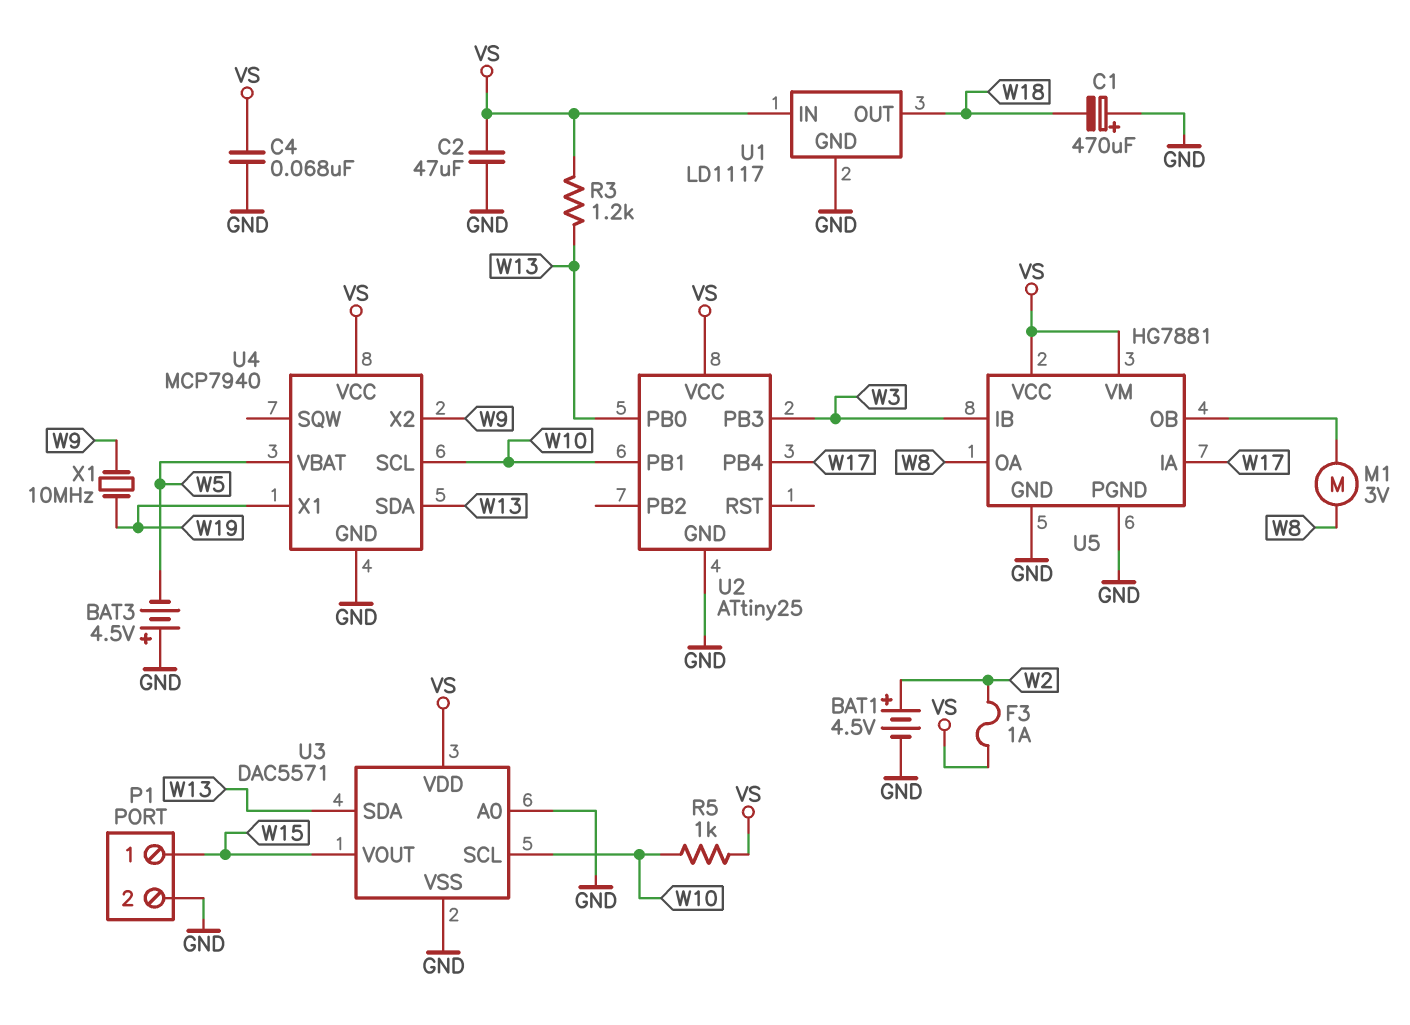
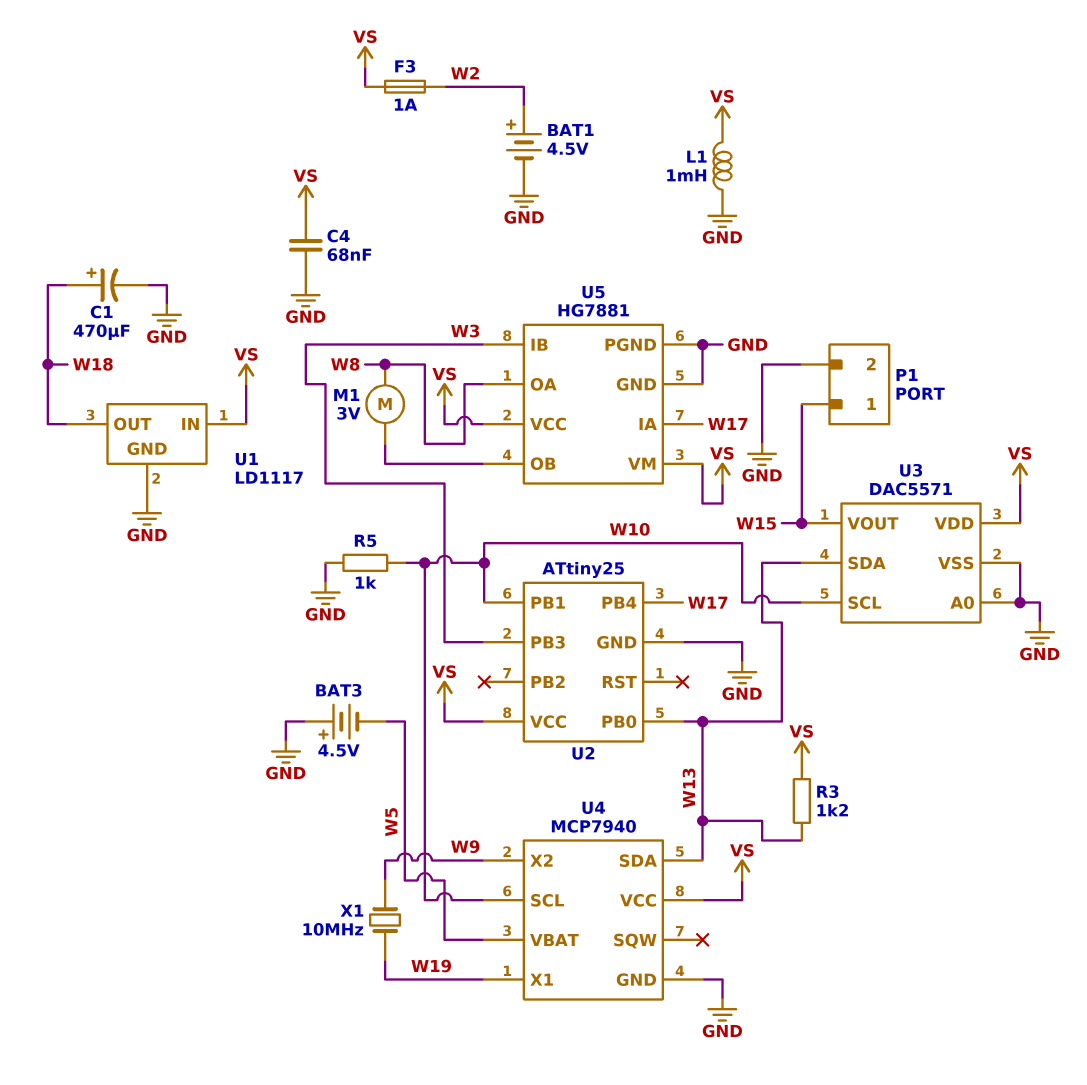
C1: 470uF (plus GND, minus W18) -> 470uF (plus W18, minus GND)
C2: 47uF (GND, VS) -> none
L1: none -> 1mH (GND, VS)
R5: 1k (VS, W10) -> 1k (GND, W10)

